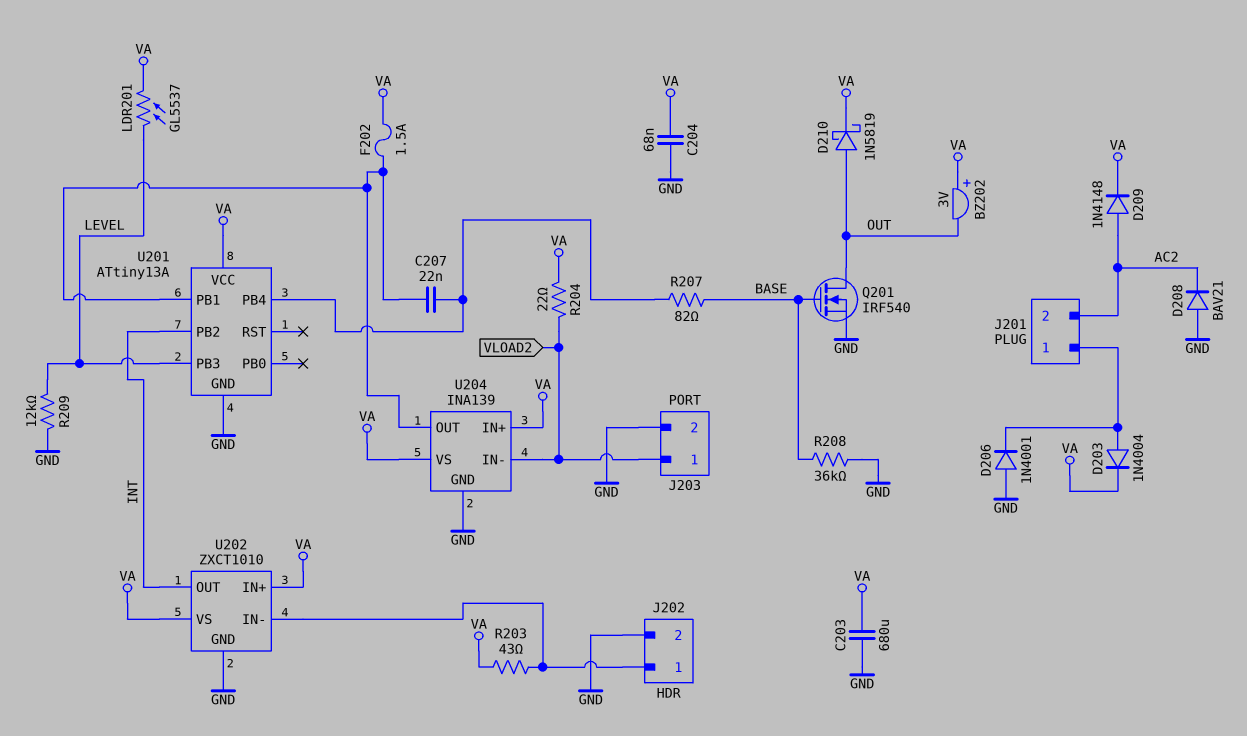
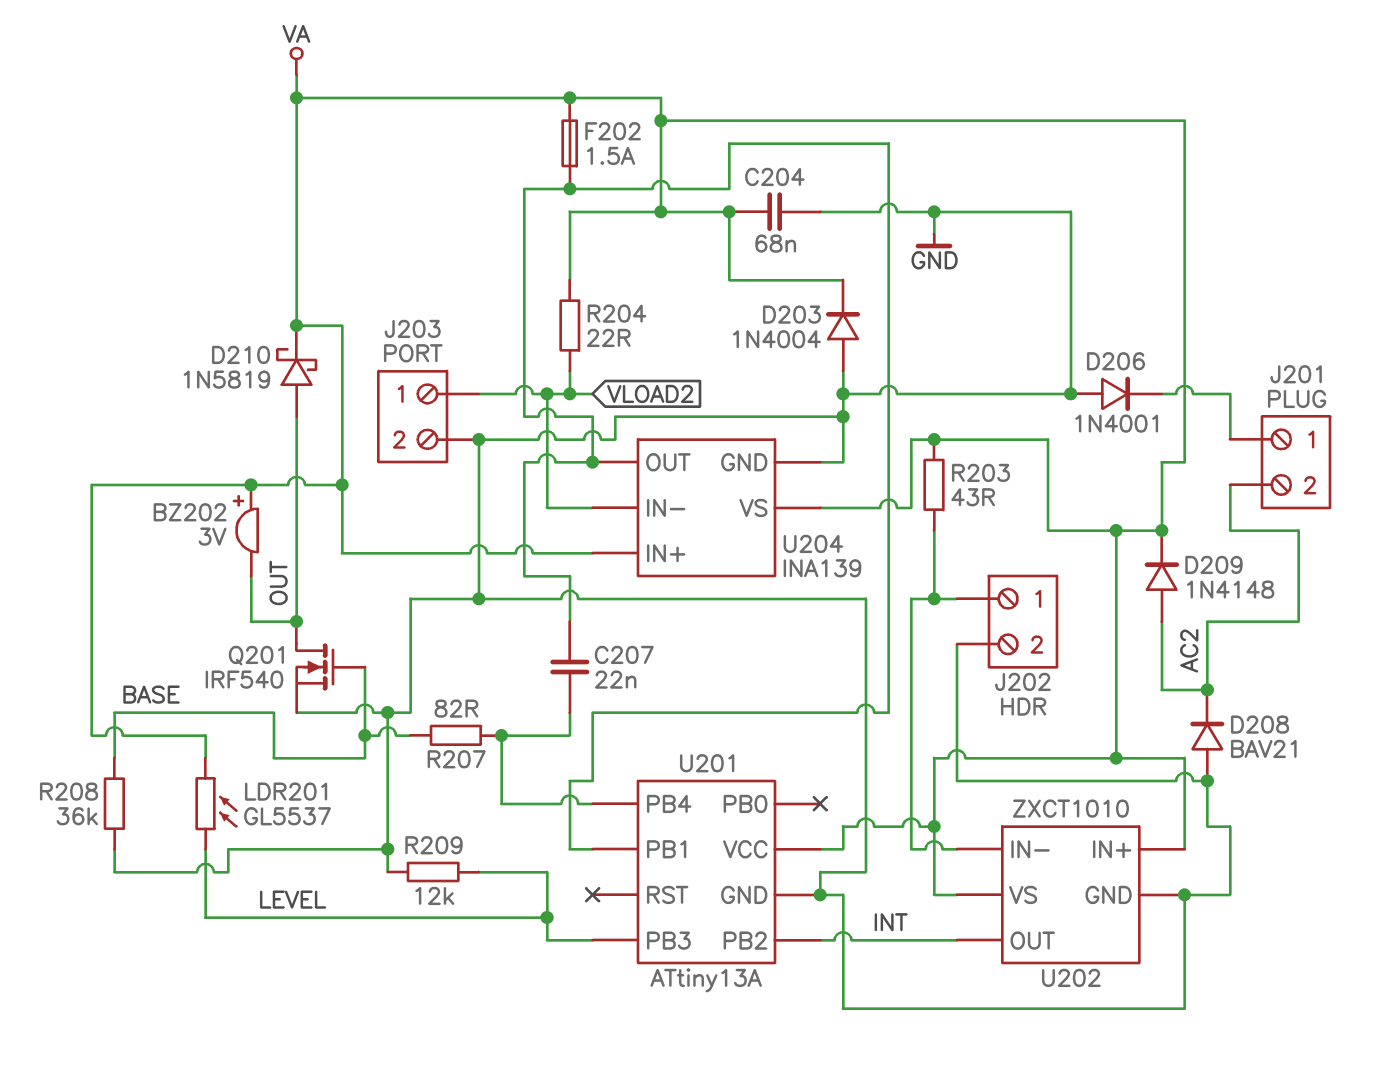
C203: 680uF (GND, VA) -> none
D203: diode 1N4004 (A J201/1, K VA) -> diode 1N4004 (A GND, K VA)

